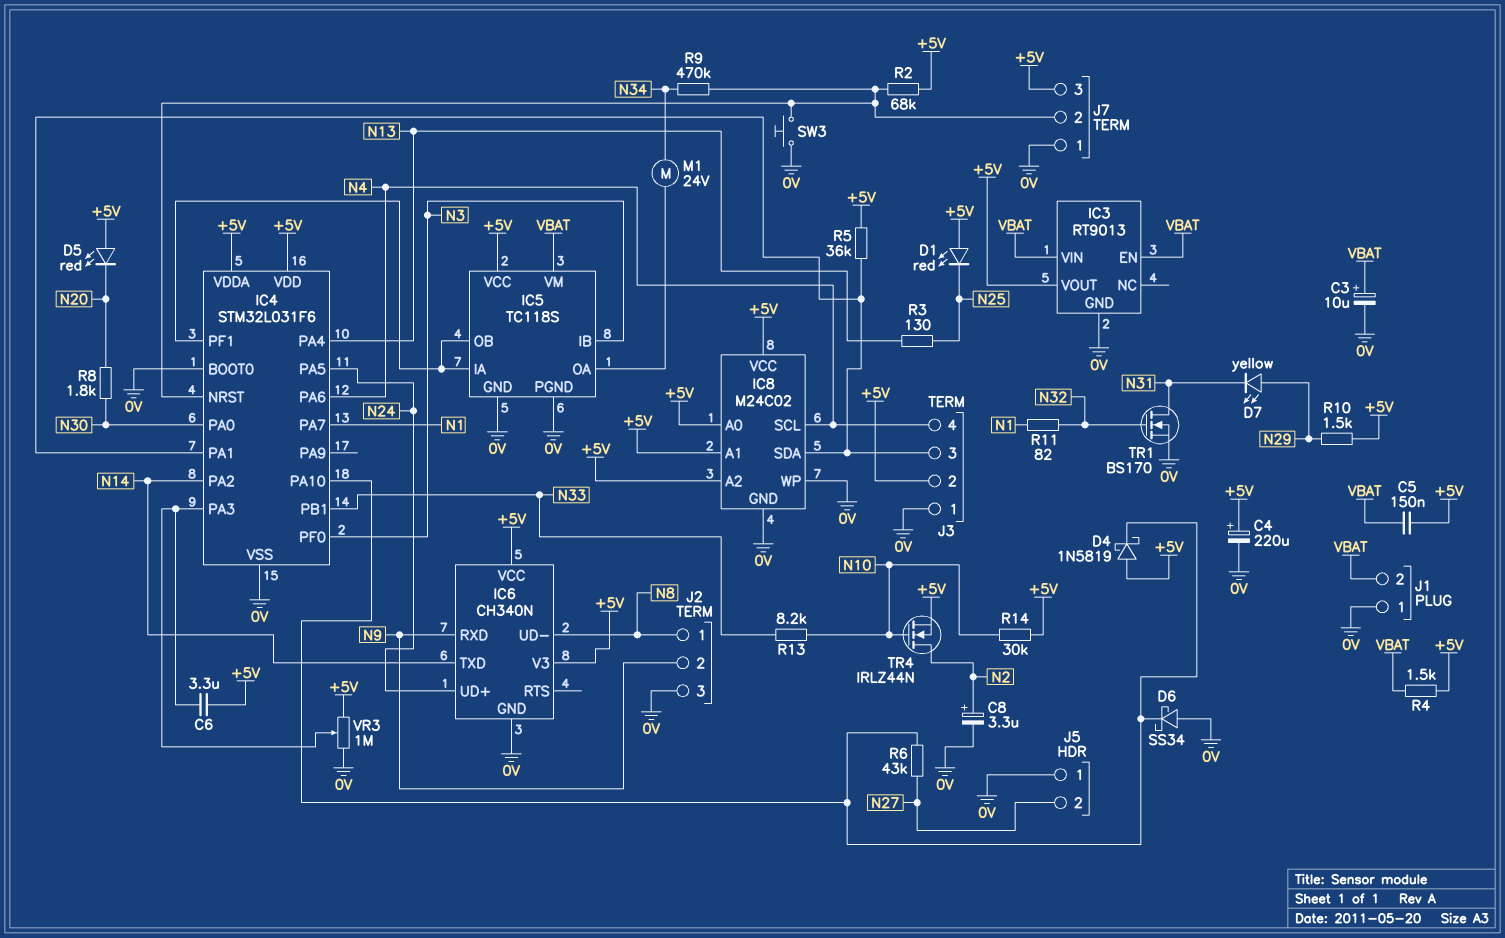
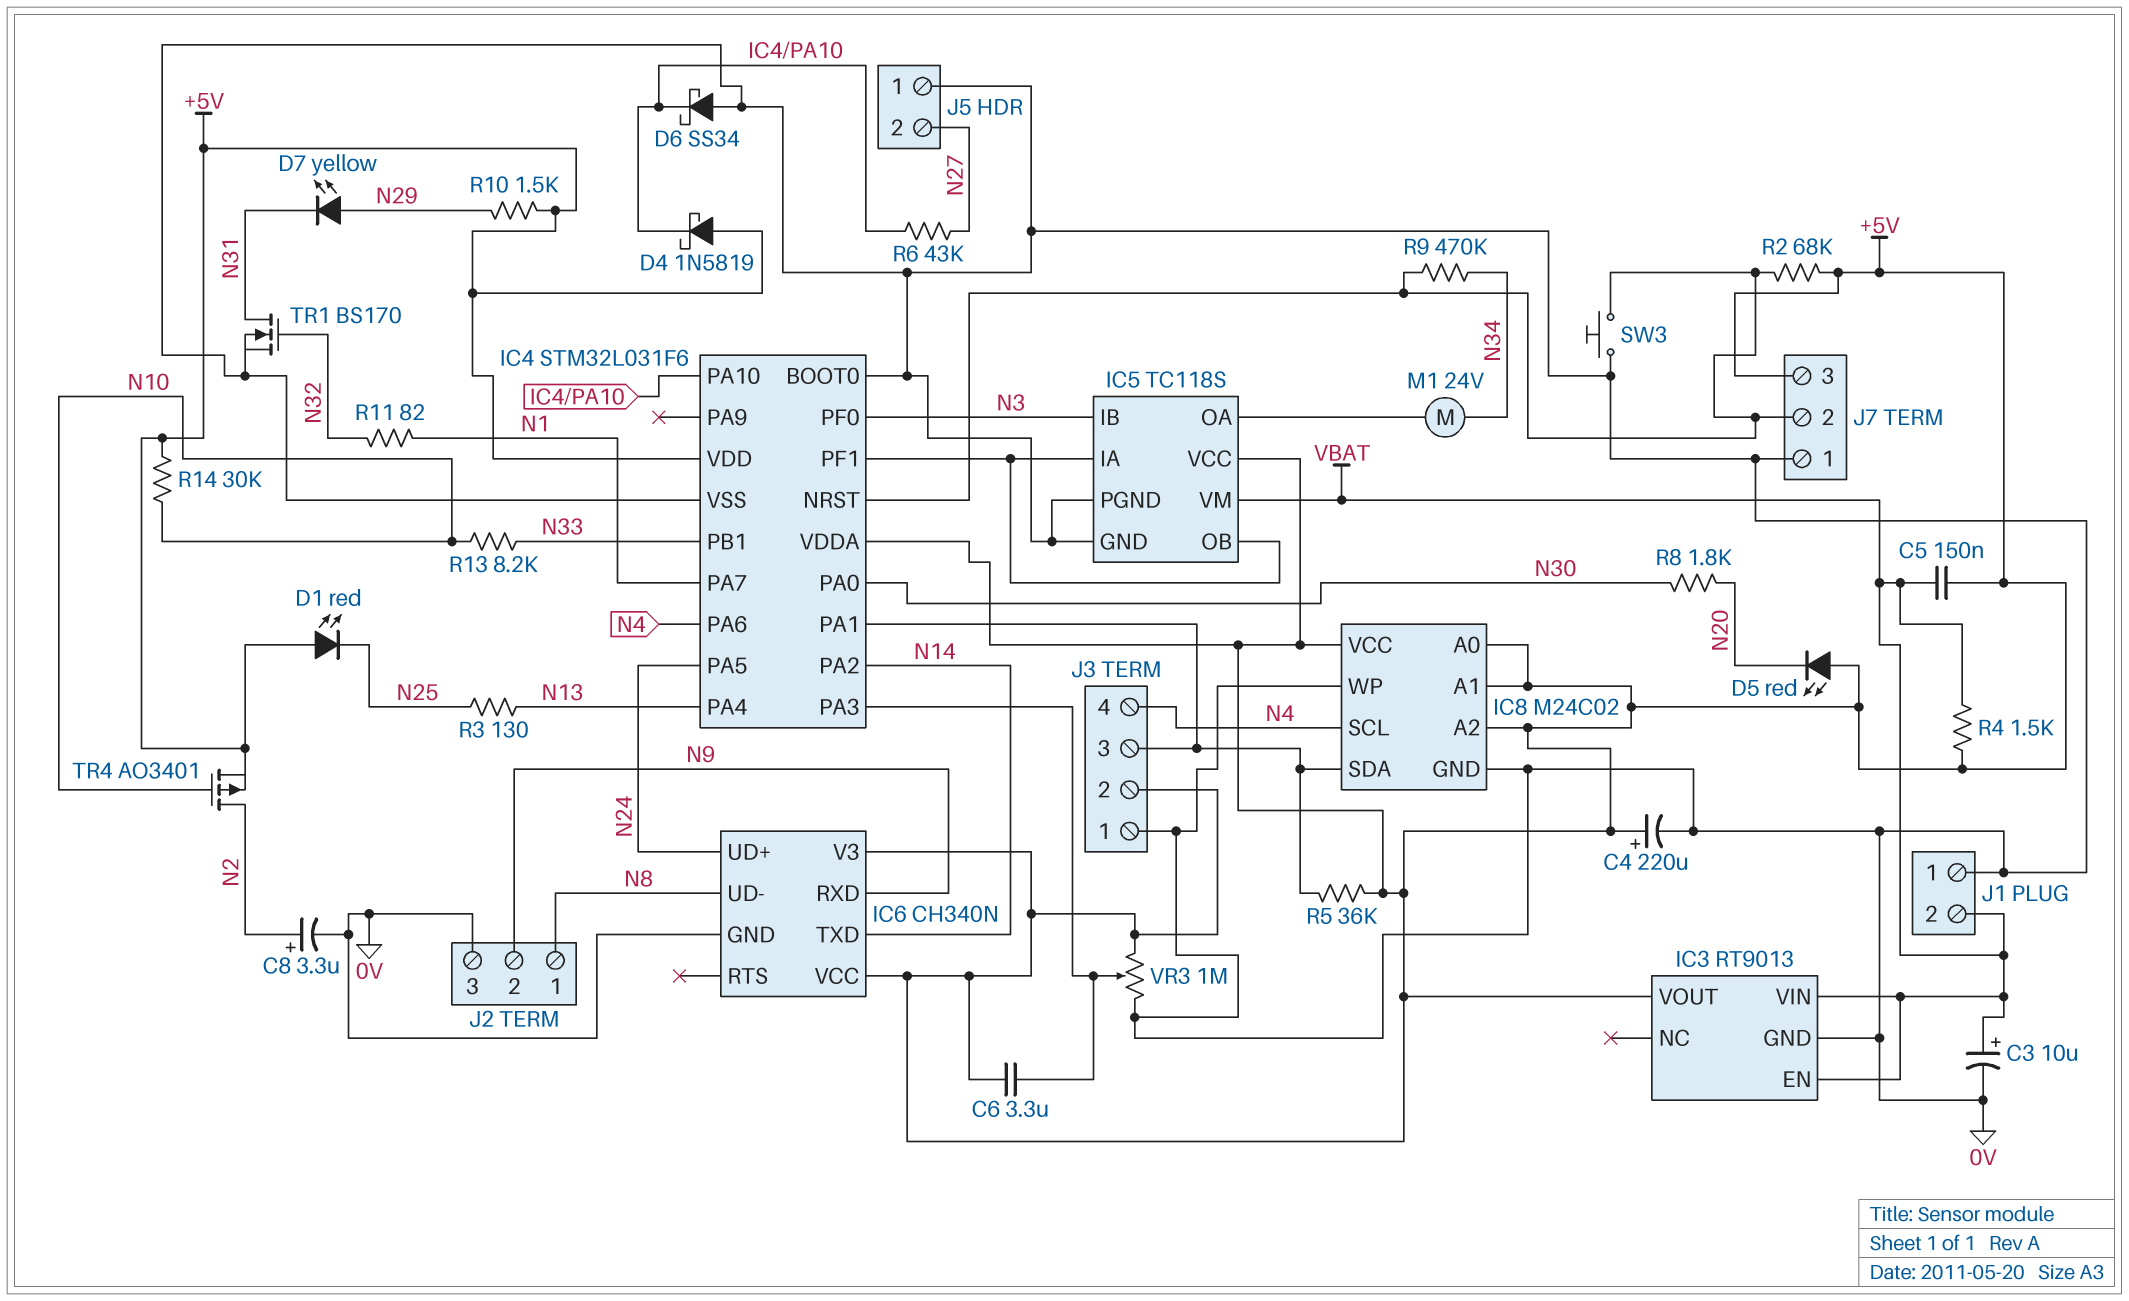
TR4: NMOS IRLZ44N (G N10, D N2, S +5V) -> PMOS AO3401 (G N10, D N2, S +5V)

